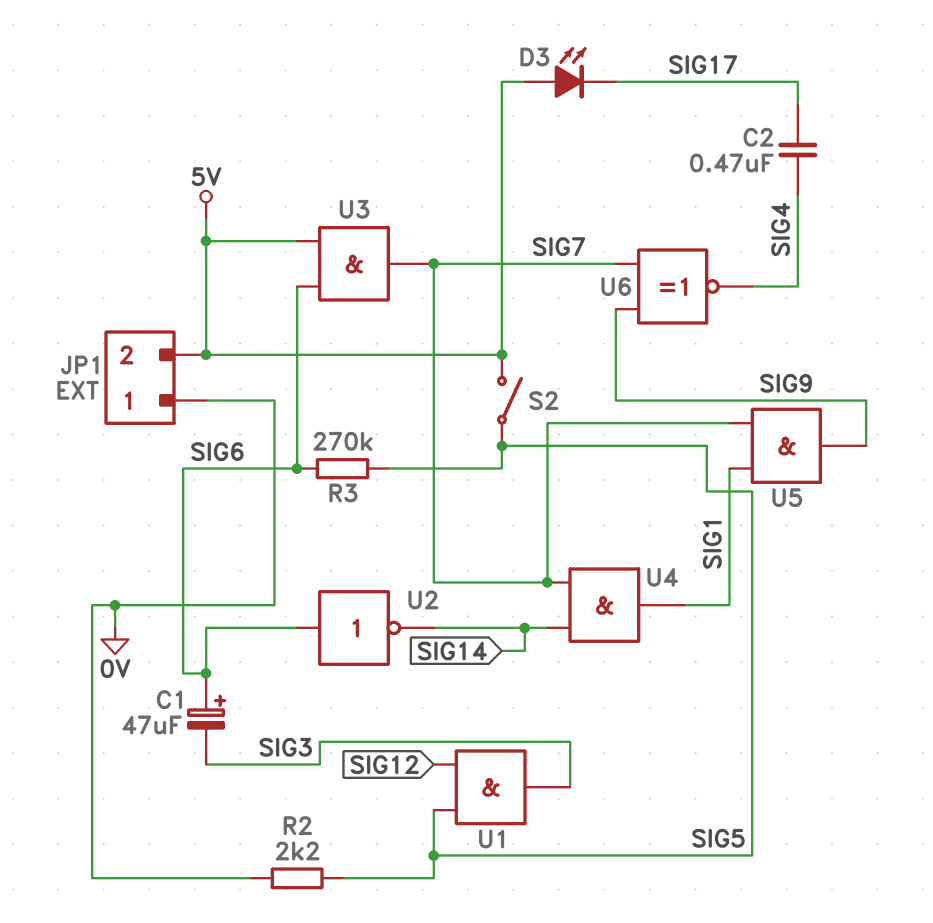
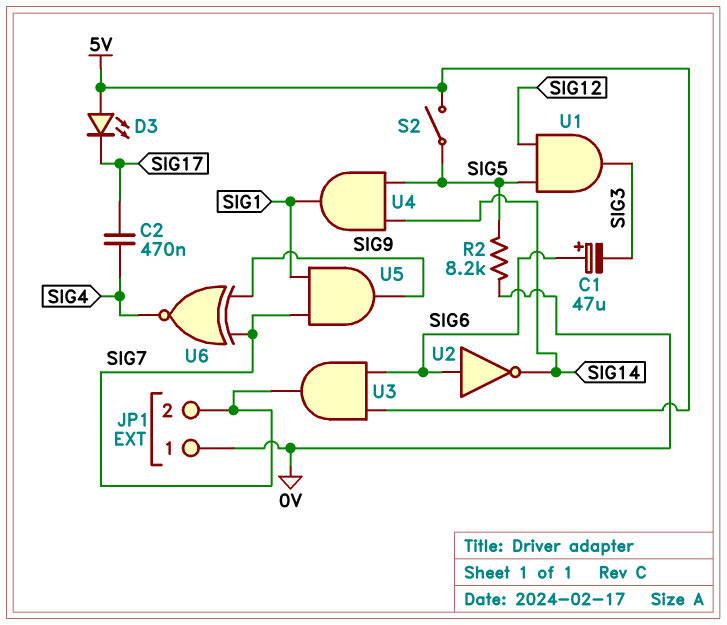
JP1 pin 2: 5V -> SIG7
R2: 2.2k (0V, SIG5) -> 8.2k (0V, SIG5)
R3: 270k (SIG5, SIG6) -> none
U4: AND (in SIG7, in SIG14, out SIG1) -> AND (in SIG5, in SIG14, out SIG1)

